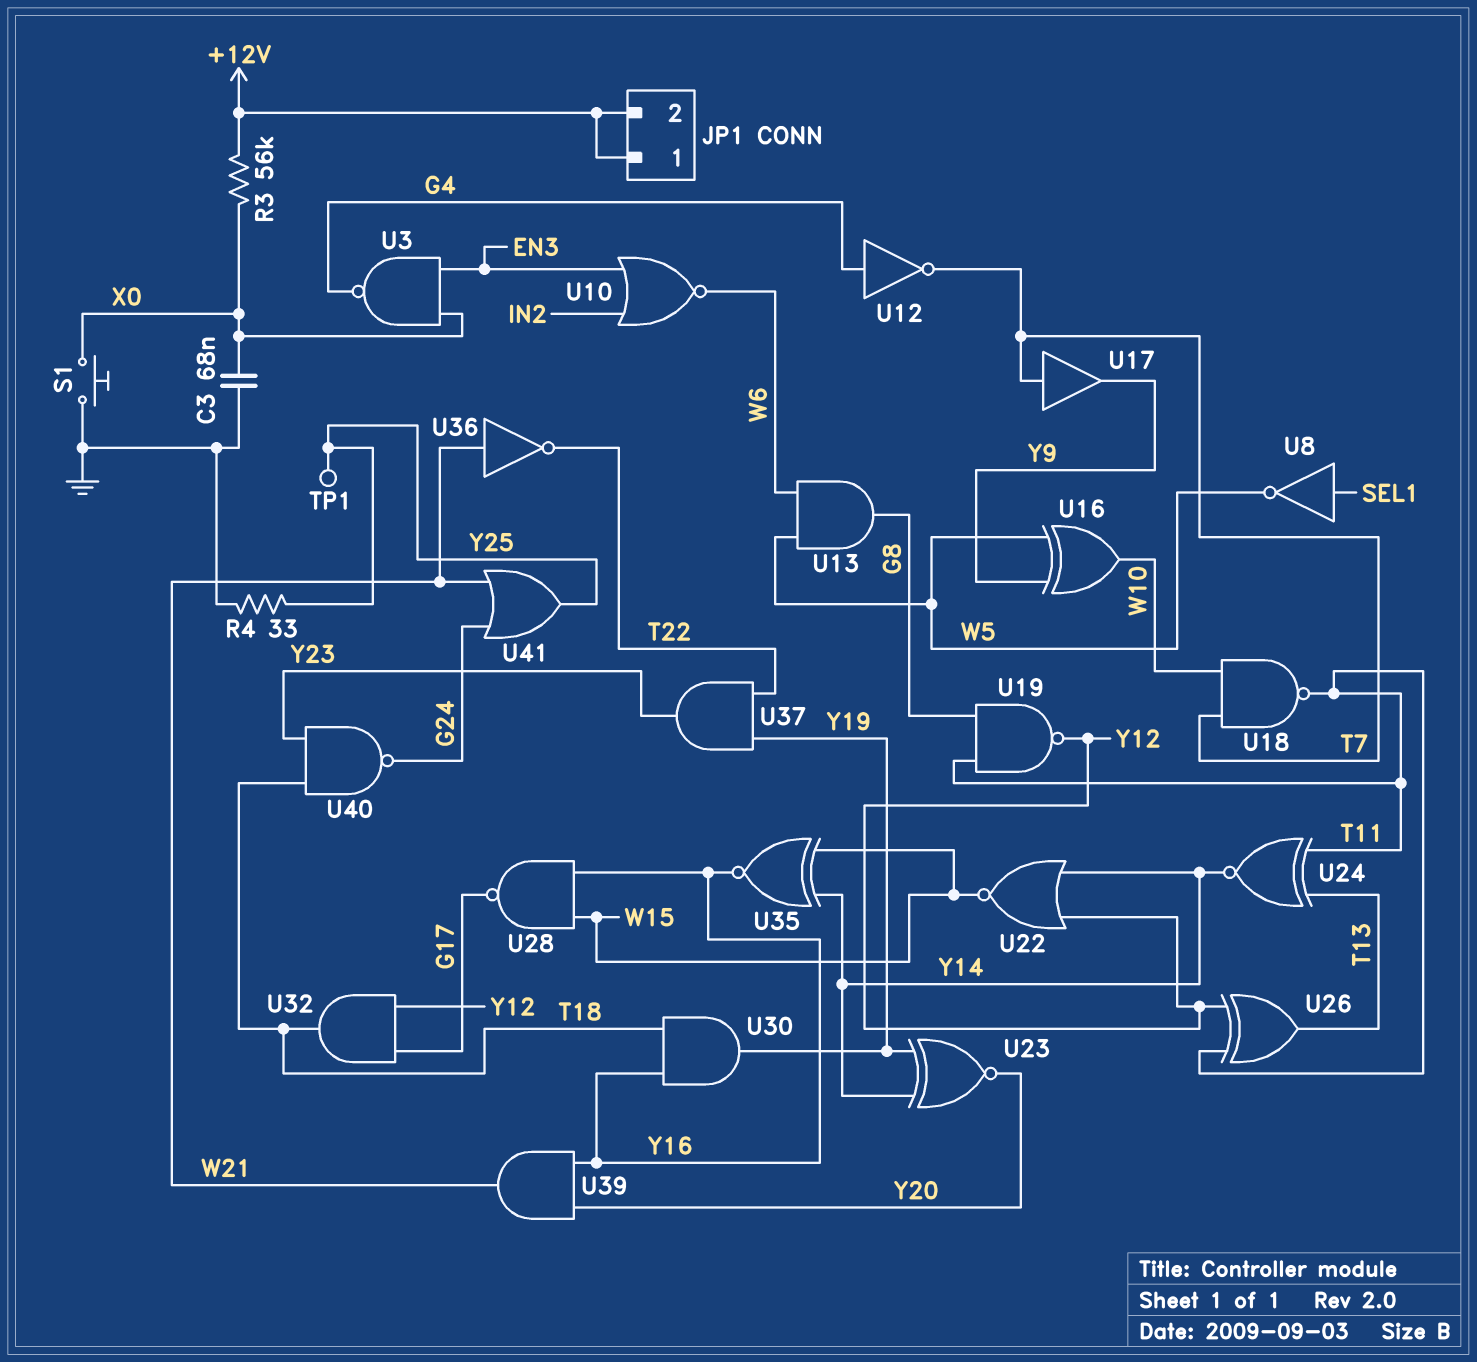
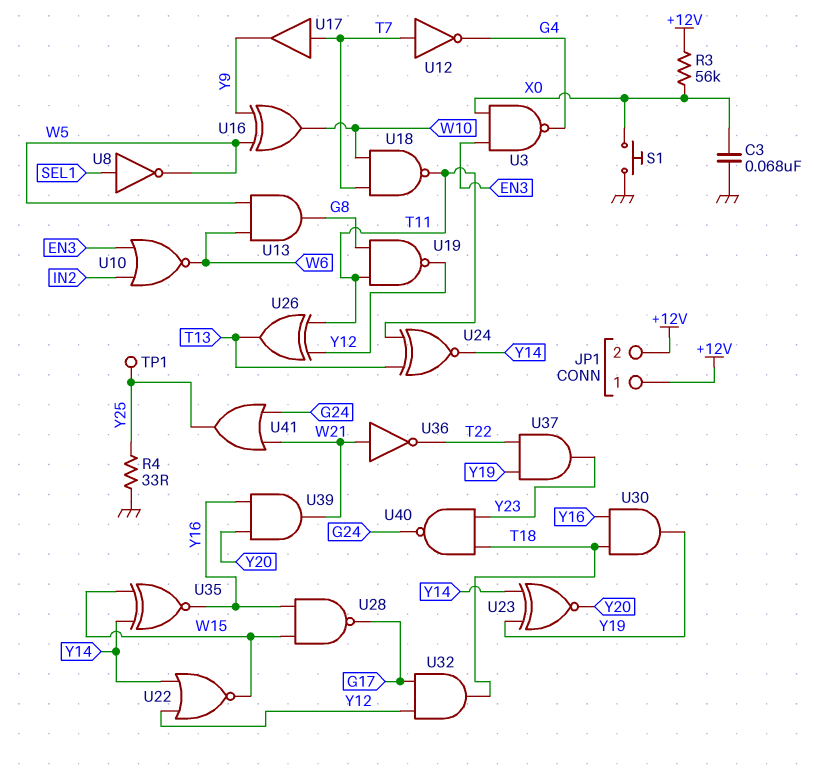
U12: NOT (in G4, out T7) -> NOT (in T7, out G4)

